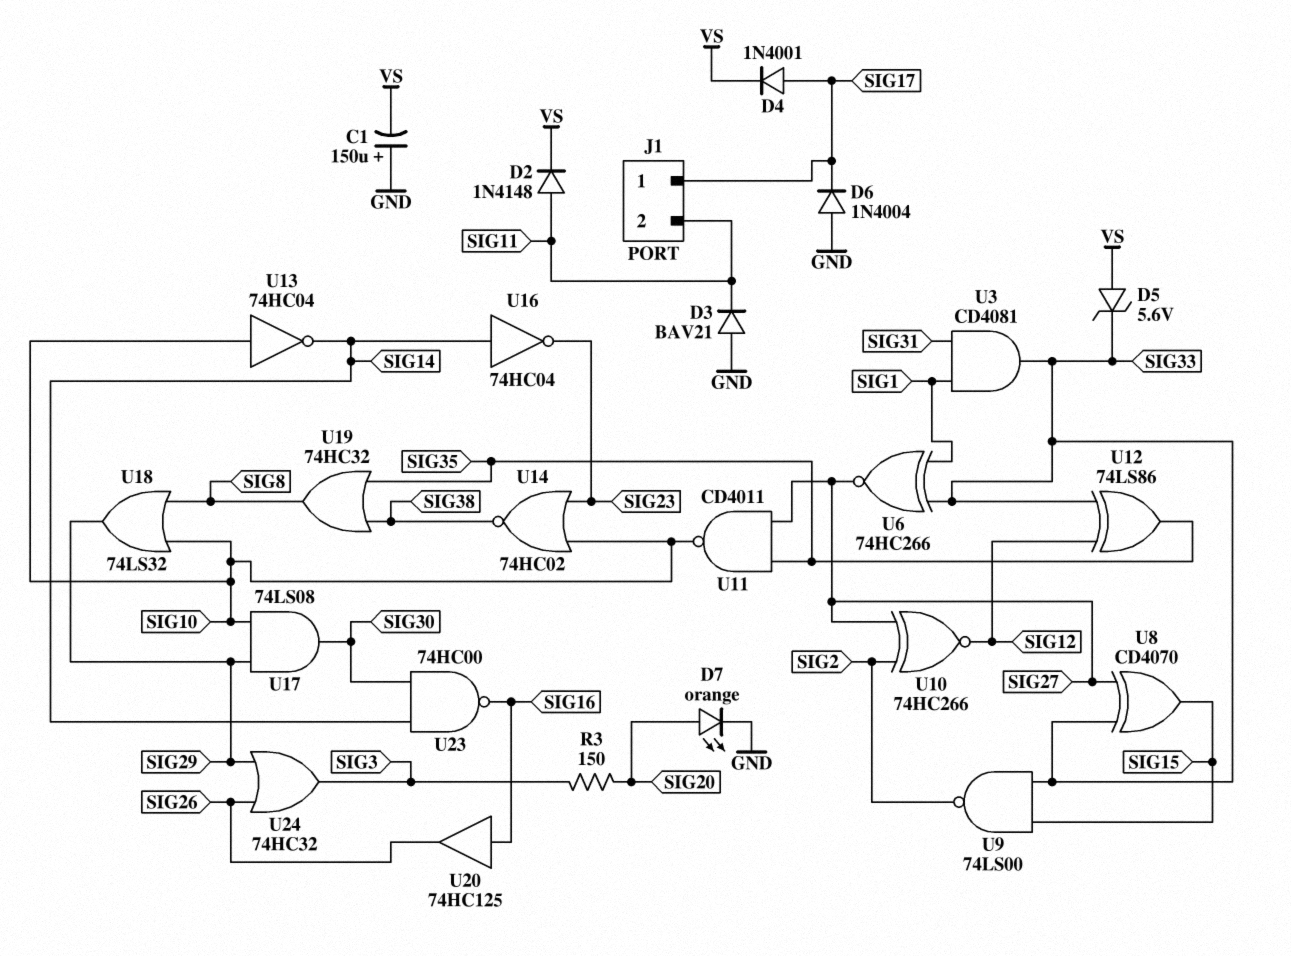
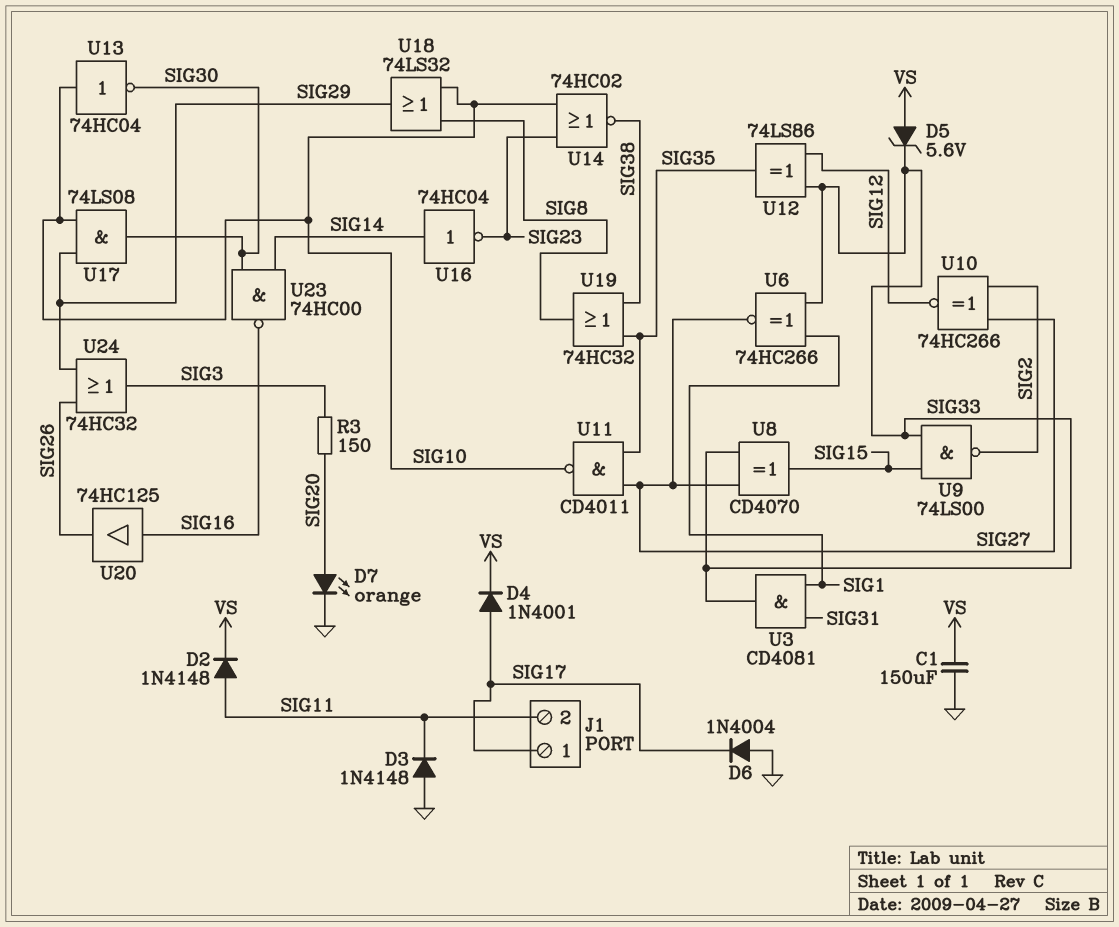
C1: 150uF (plus GND, minus VS) -> 150uF (GND, VS)
D3: diode BAV21 (A GND, K SIG11) -> diode 1N4148 (A GND, K SIG11)
U13: NOT 74HC04 (in SIG10, out SIG14) -> NOT 74HC04 (in SIG10, out SIG30)

